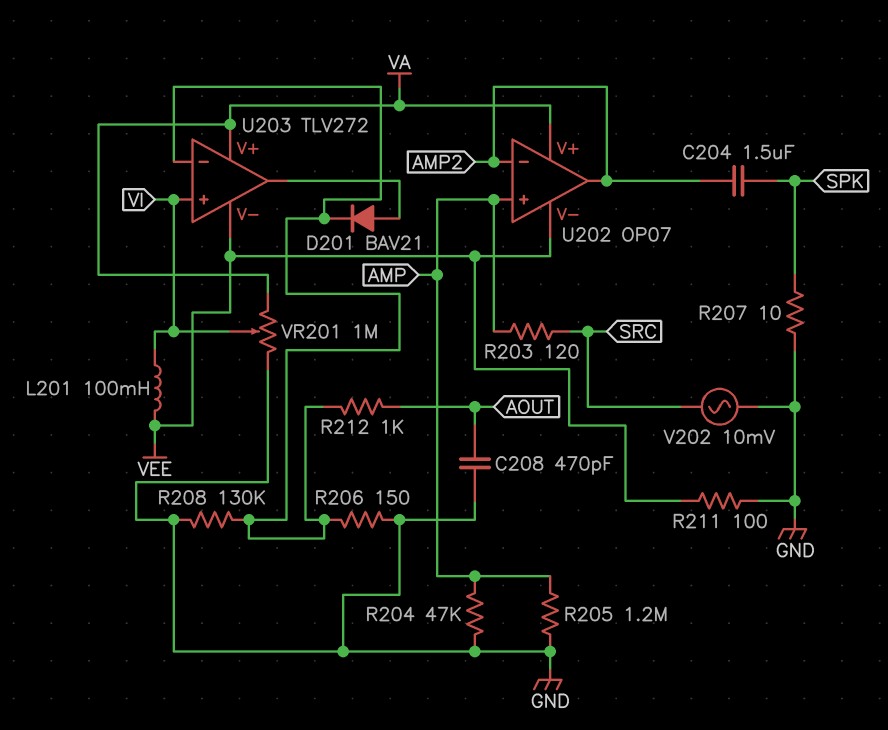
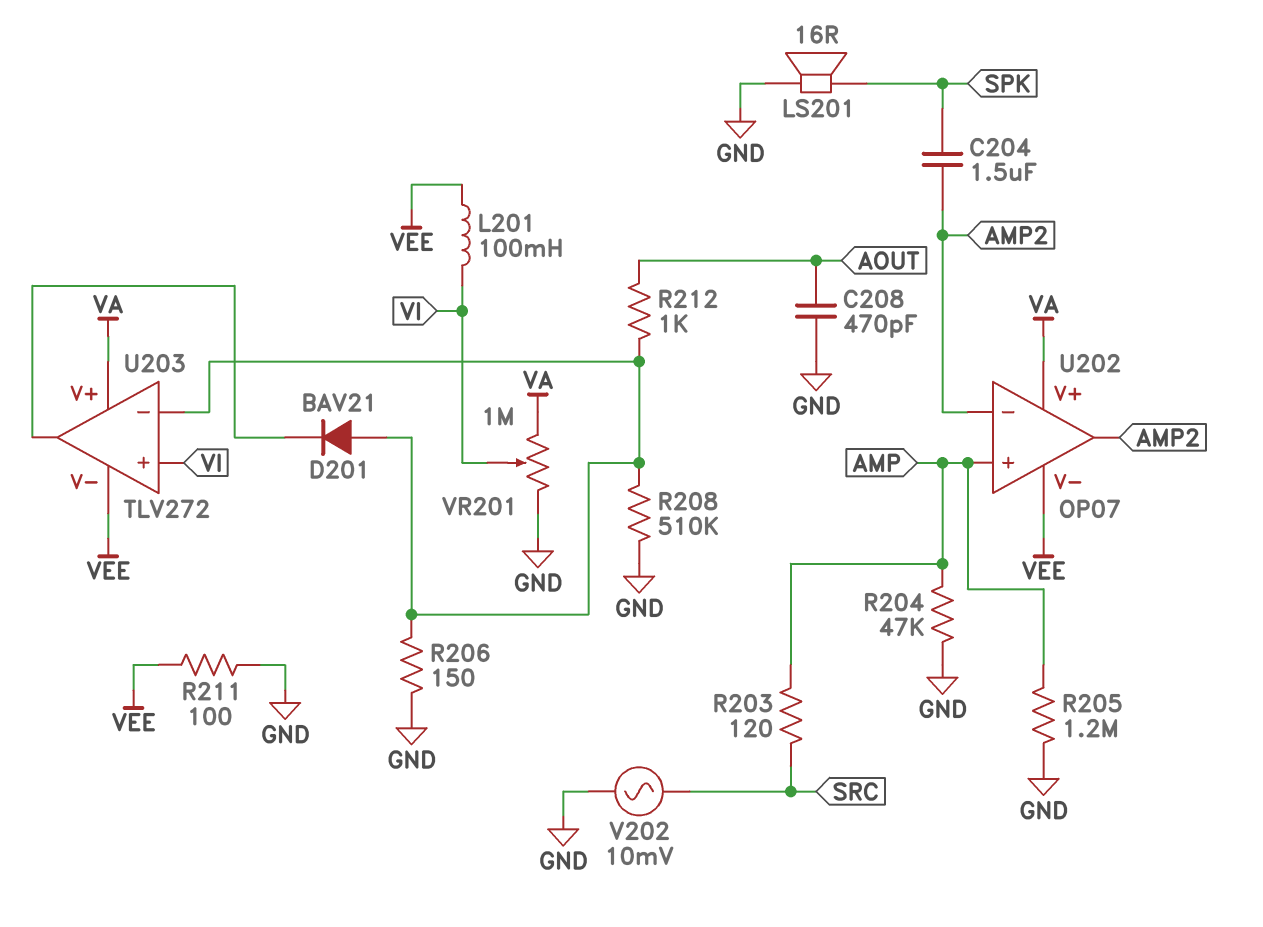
D201: diode BAV21 (A U203/out, K U203/in-) -> diode BAV21 (A U203/in-, K U203/out)
LS201: none -> speaker 16R (GND, SPK)
R207: 10 (GND, SPK) -> none
R208: 130k (GND, U203/in-) -> 510k (GND, U203/in-)

